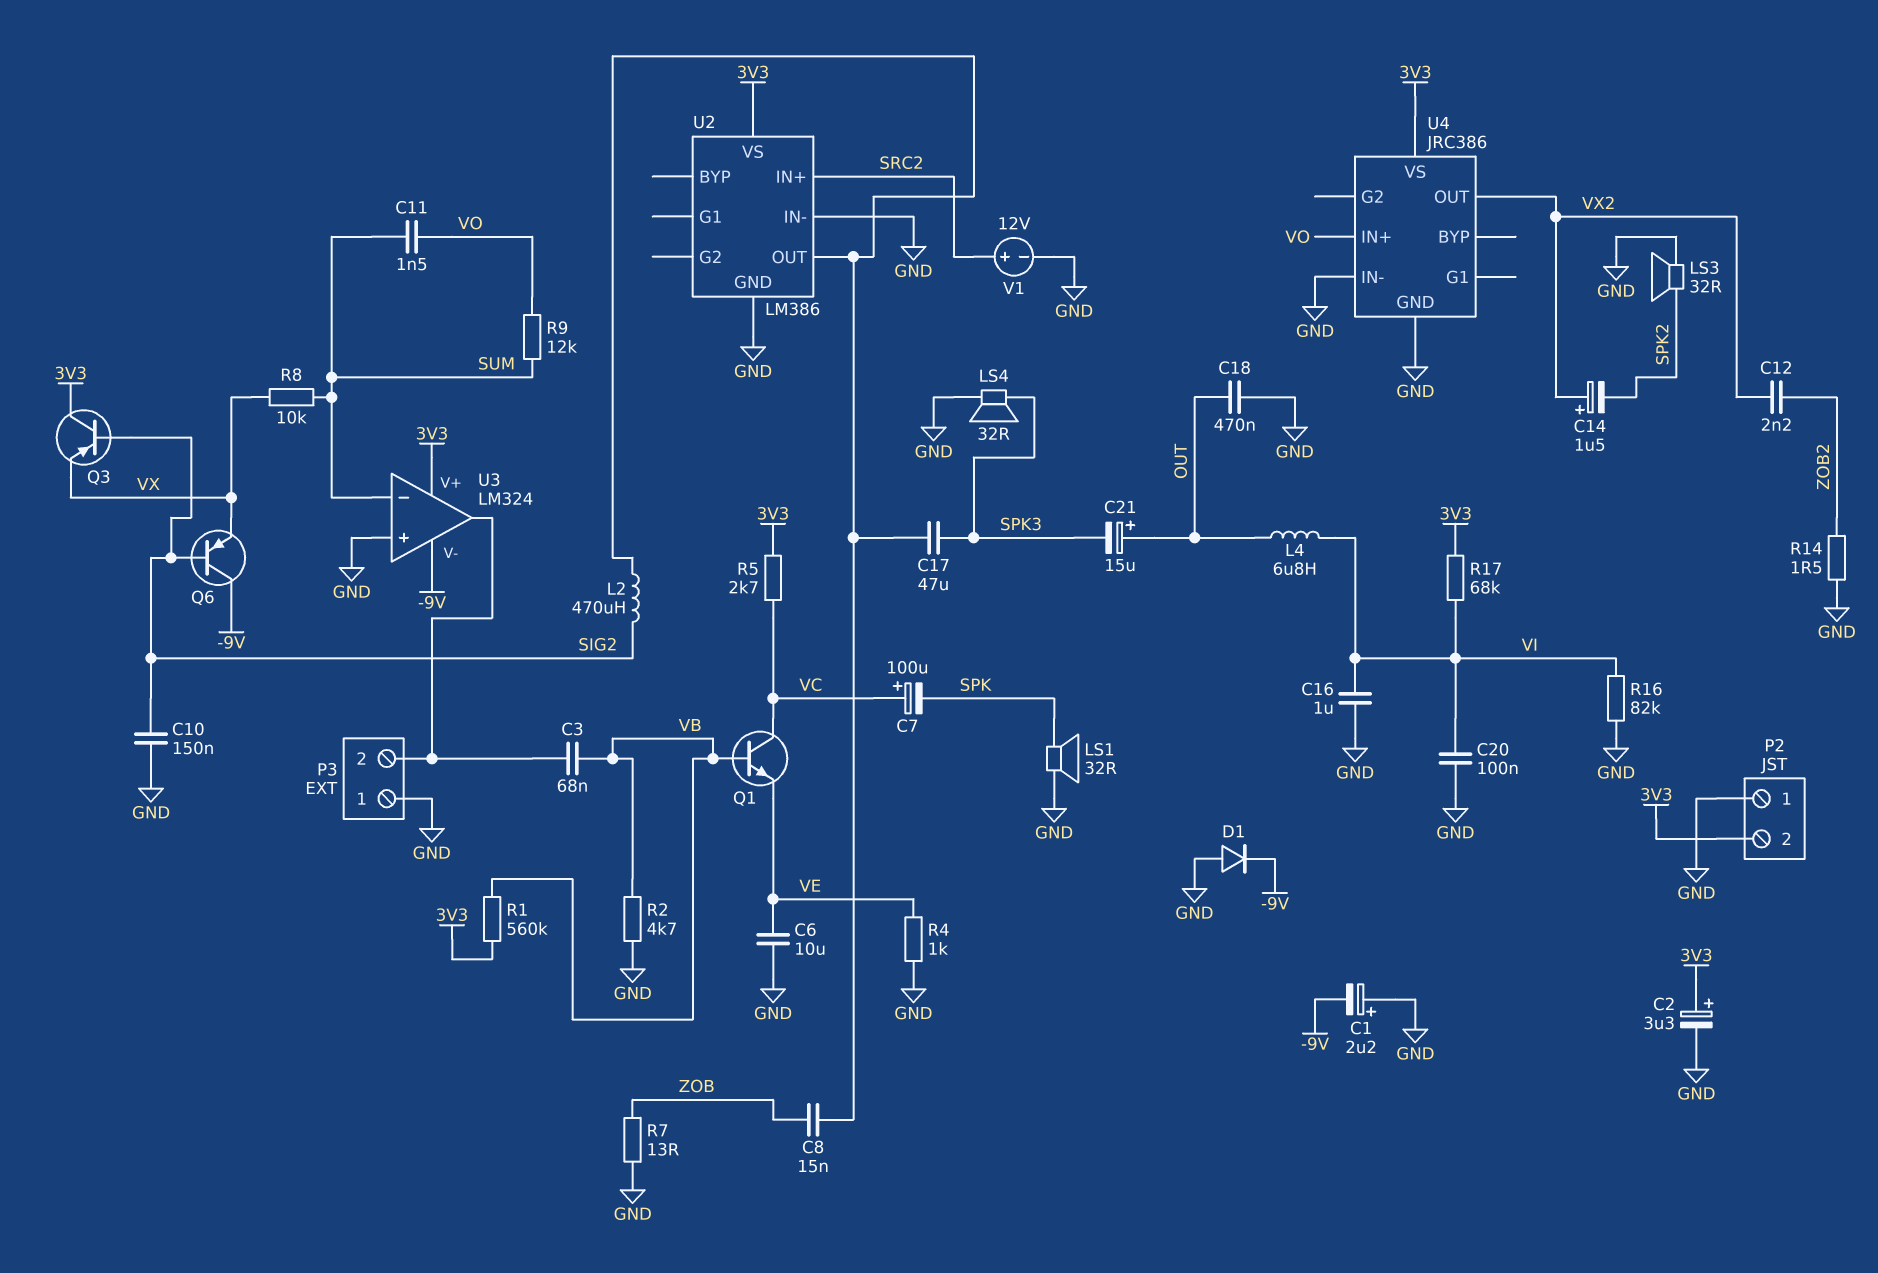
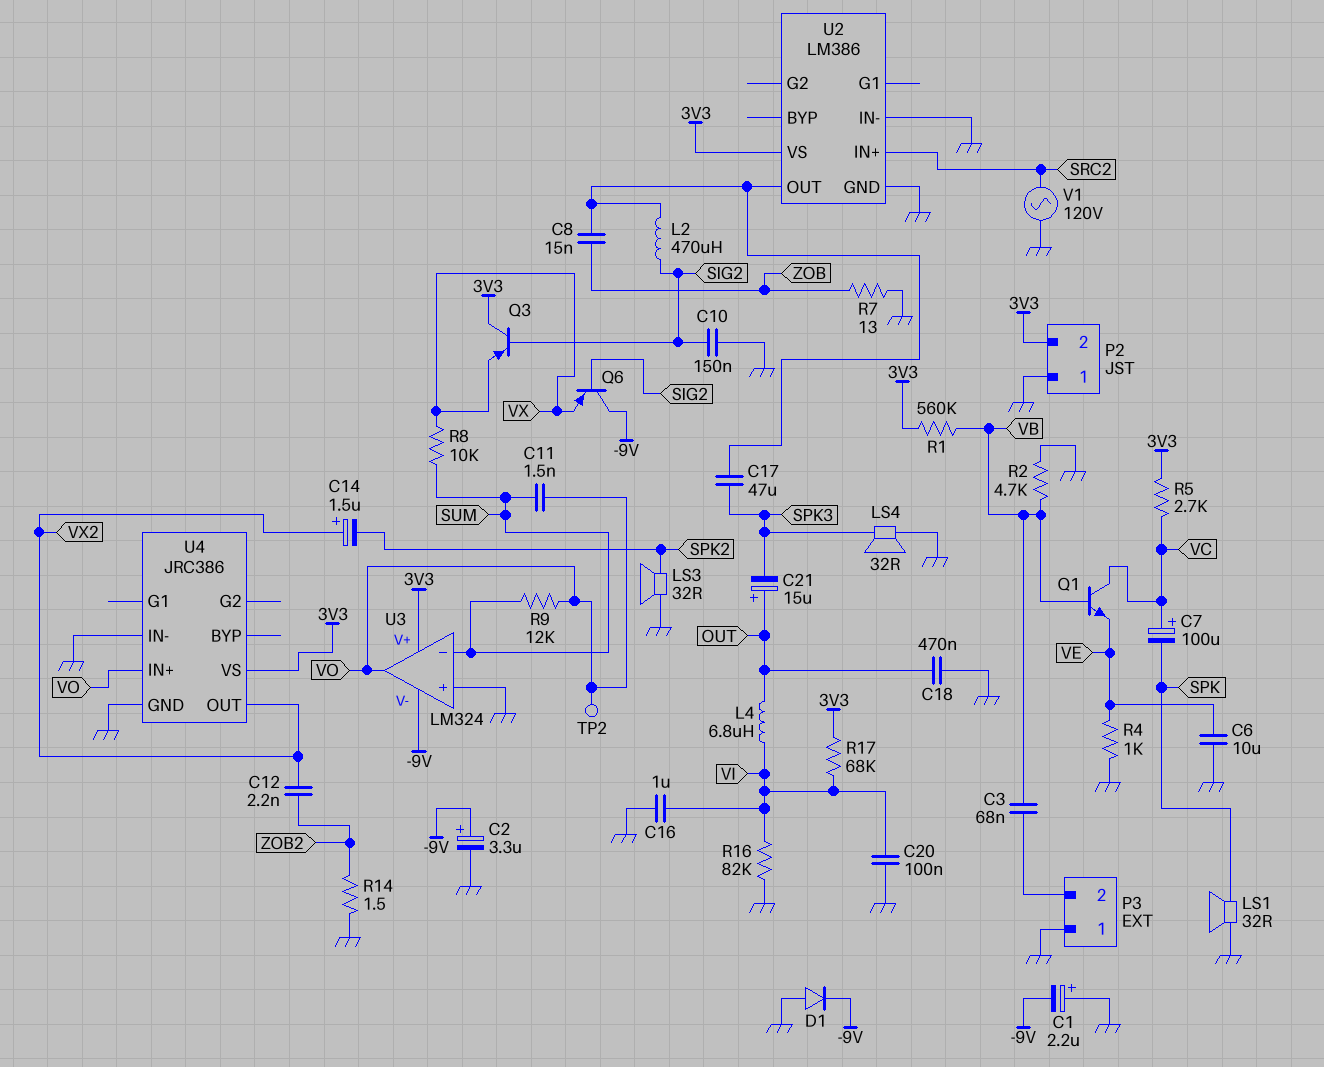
C2: 3.3uF (plus 3V3, minus GND) -> 3.3uF (plus -9V, minus GND)
TP2: none -> test point (VO)
U3 pin out: P3/2 -> VO
V1: 12V (plus SRC2, minus GND) -> AC 120V (GND, SRC2)

